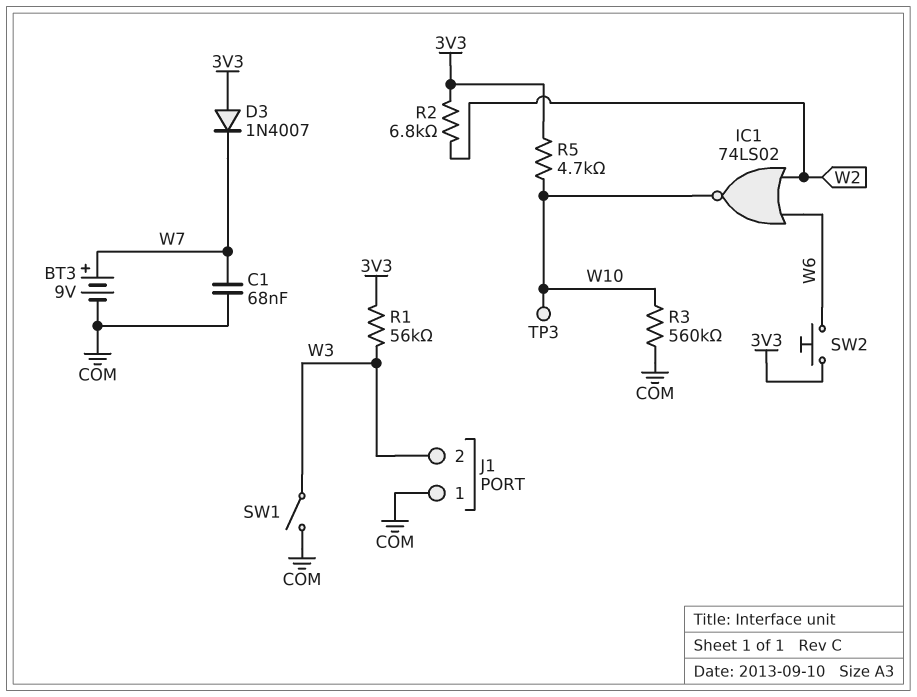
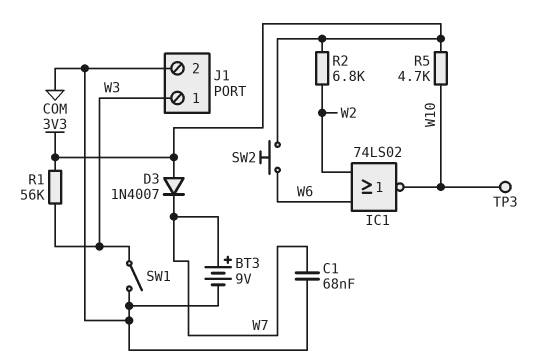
J1 pin 1: COM -> W3
J1 pin 2: W3 -> COM
R3: 560k (COM, W10) -> none

